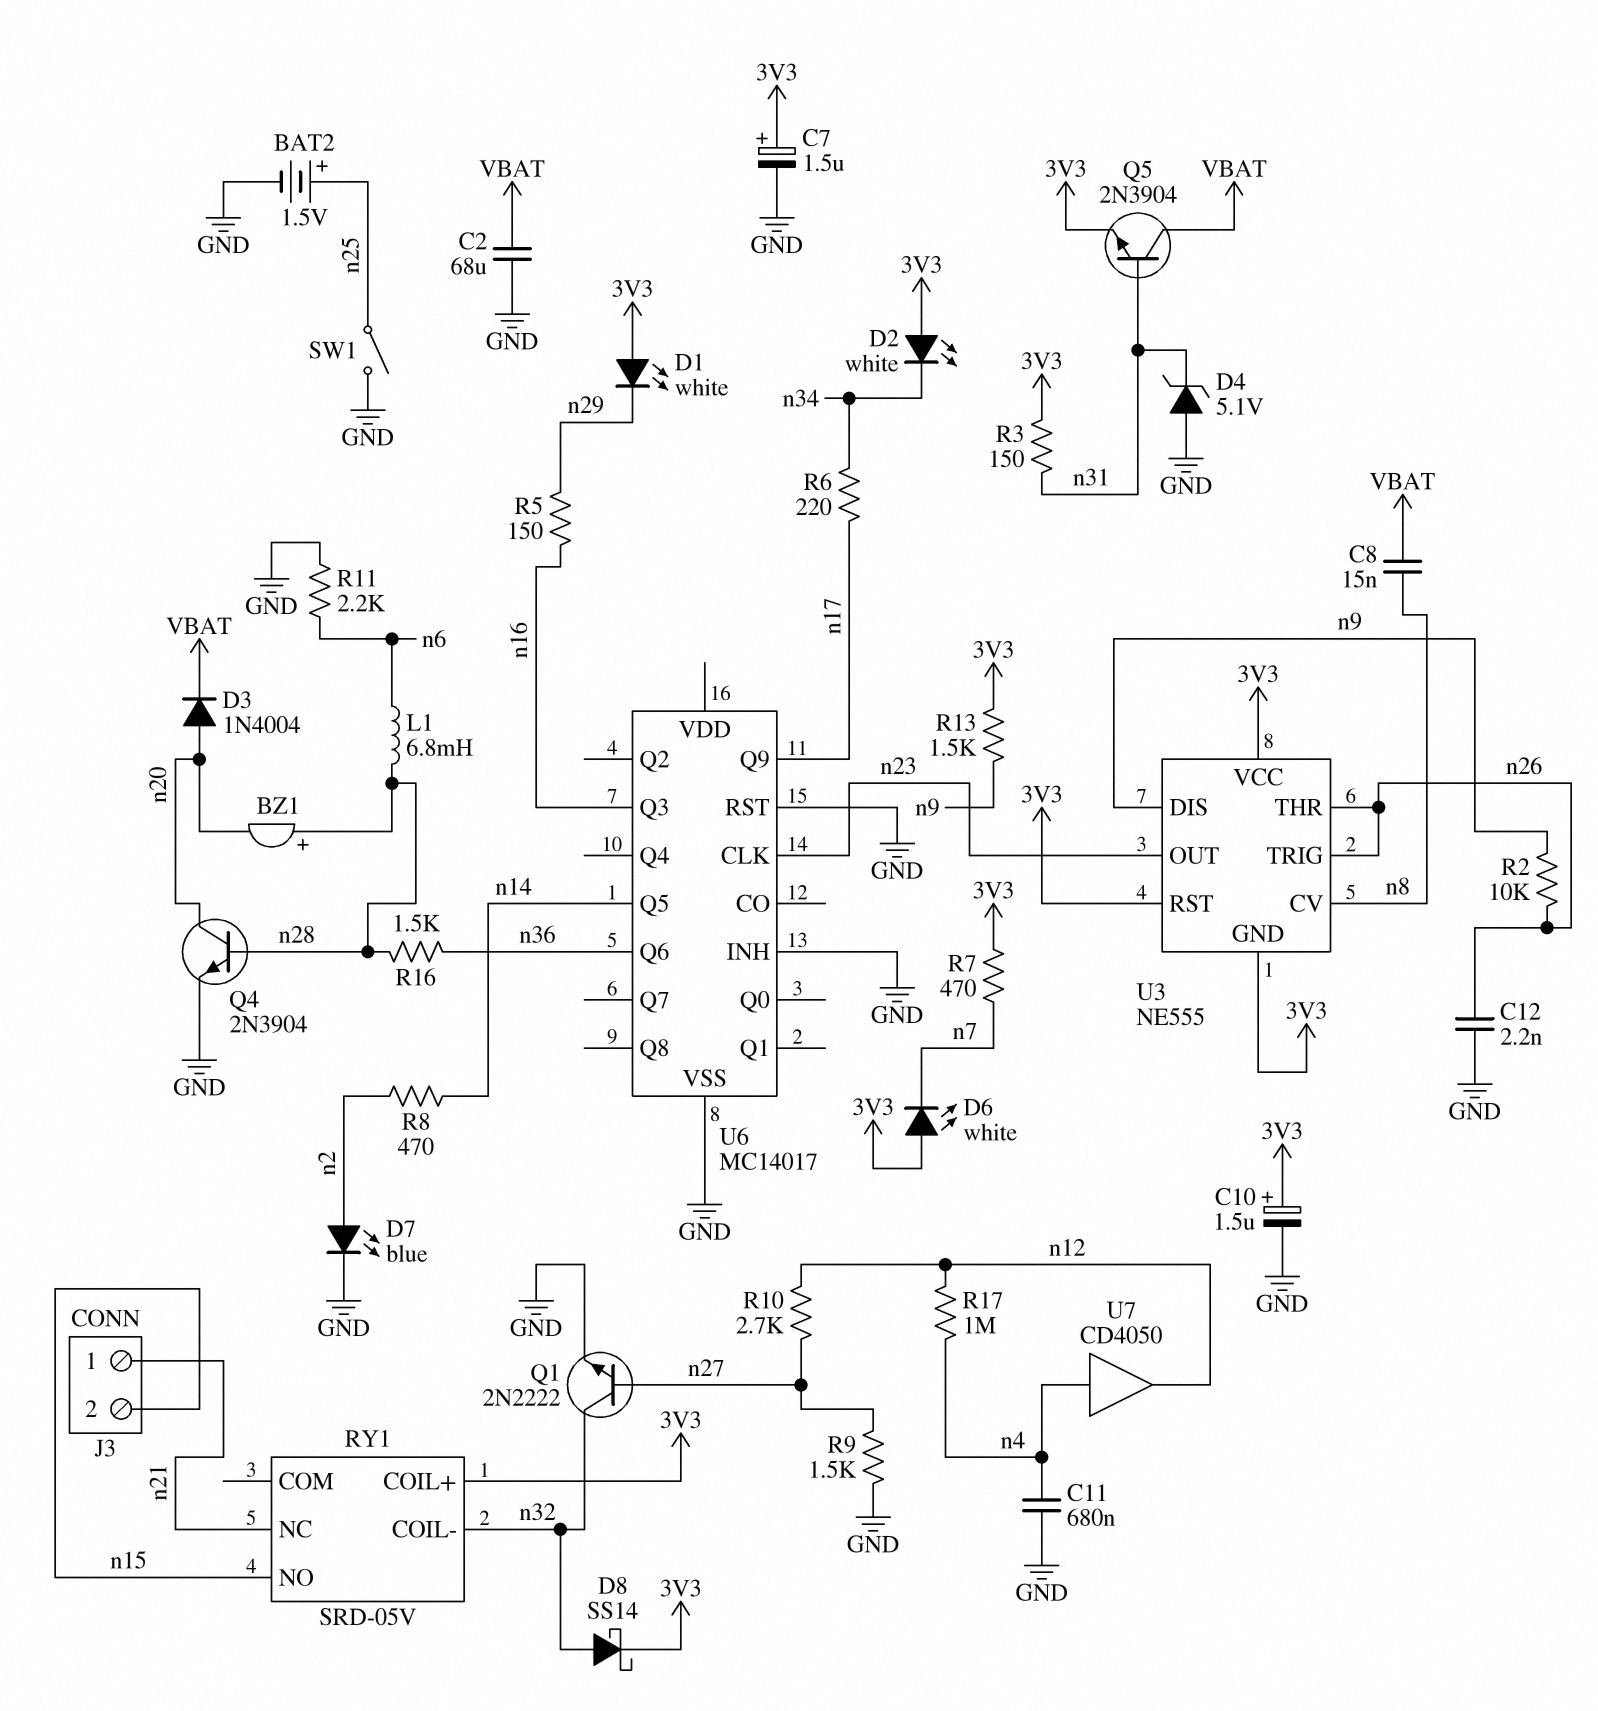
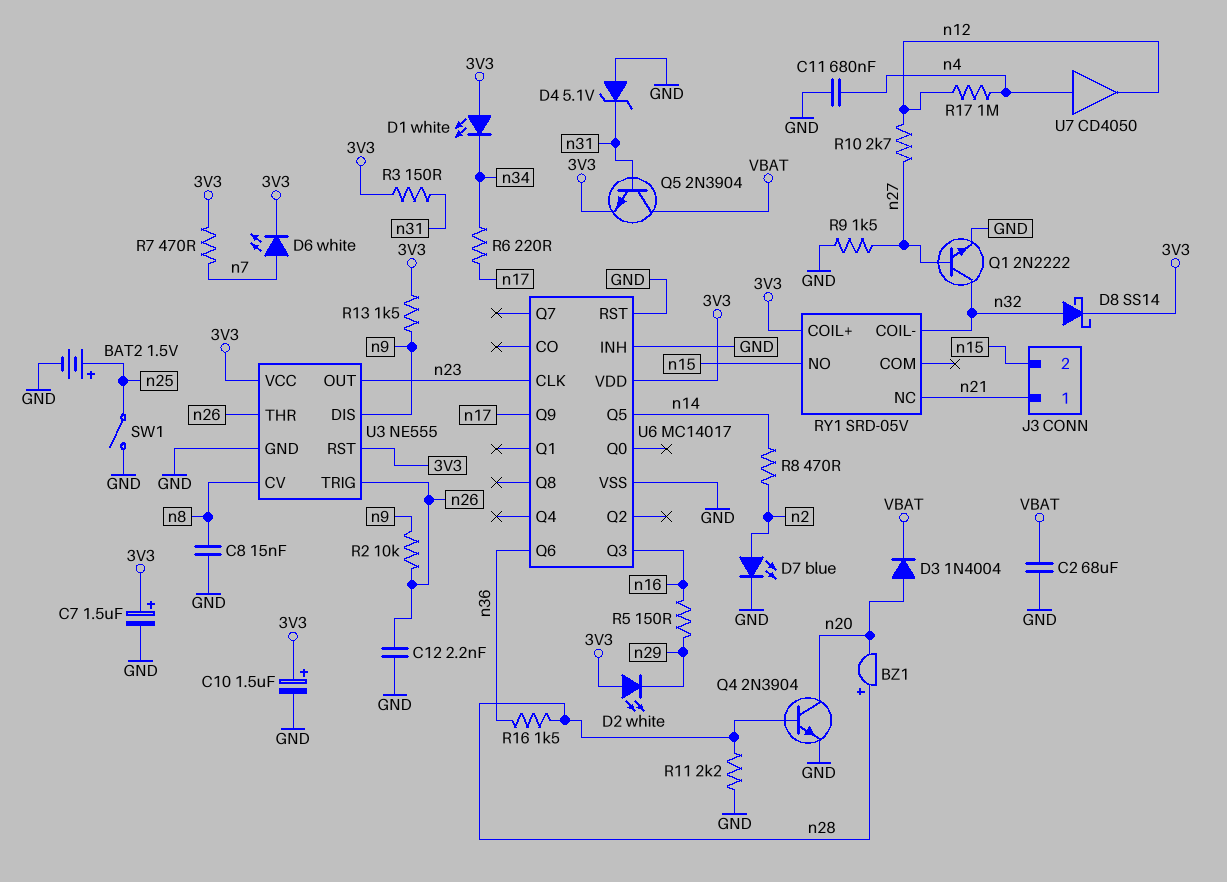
C8: 15nF (VBAT, n8) -> 15nF (GND, n8)
D1: LED white (A 3V3, K n29) -> LED white (A 3V3, K n34)
D2: LED white (A 3V3, K n34) -> LED white (A 3V3, K n29)
D6: LED white (A 3V3, K n7) -> LED white (A n7, K 3V3)
L1: 6.8mH (n6, n28) -> none
R11: 2.2k (GND, n6) -> 2.2k (GND, n28)
U3 pin GND: 3V3 -> GND
U6 pin VDD: none -> 3V3

